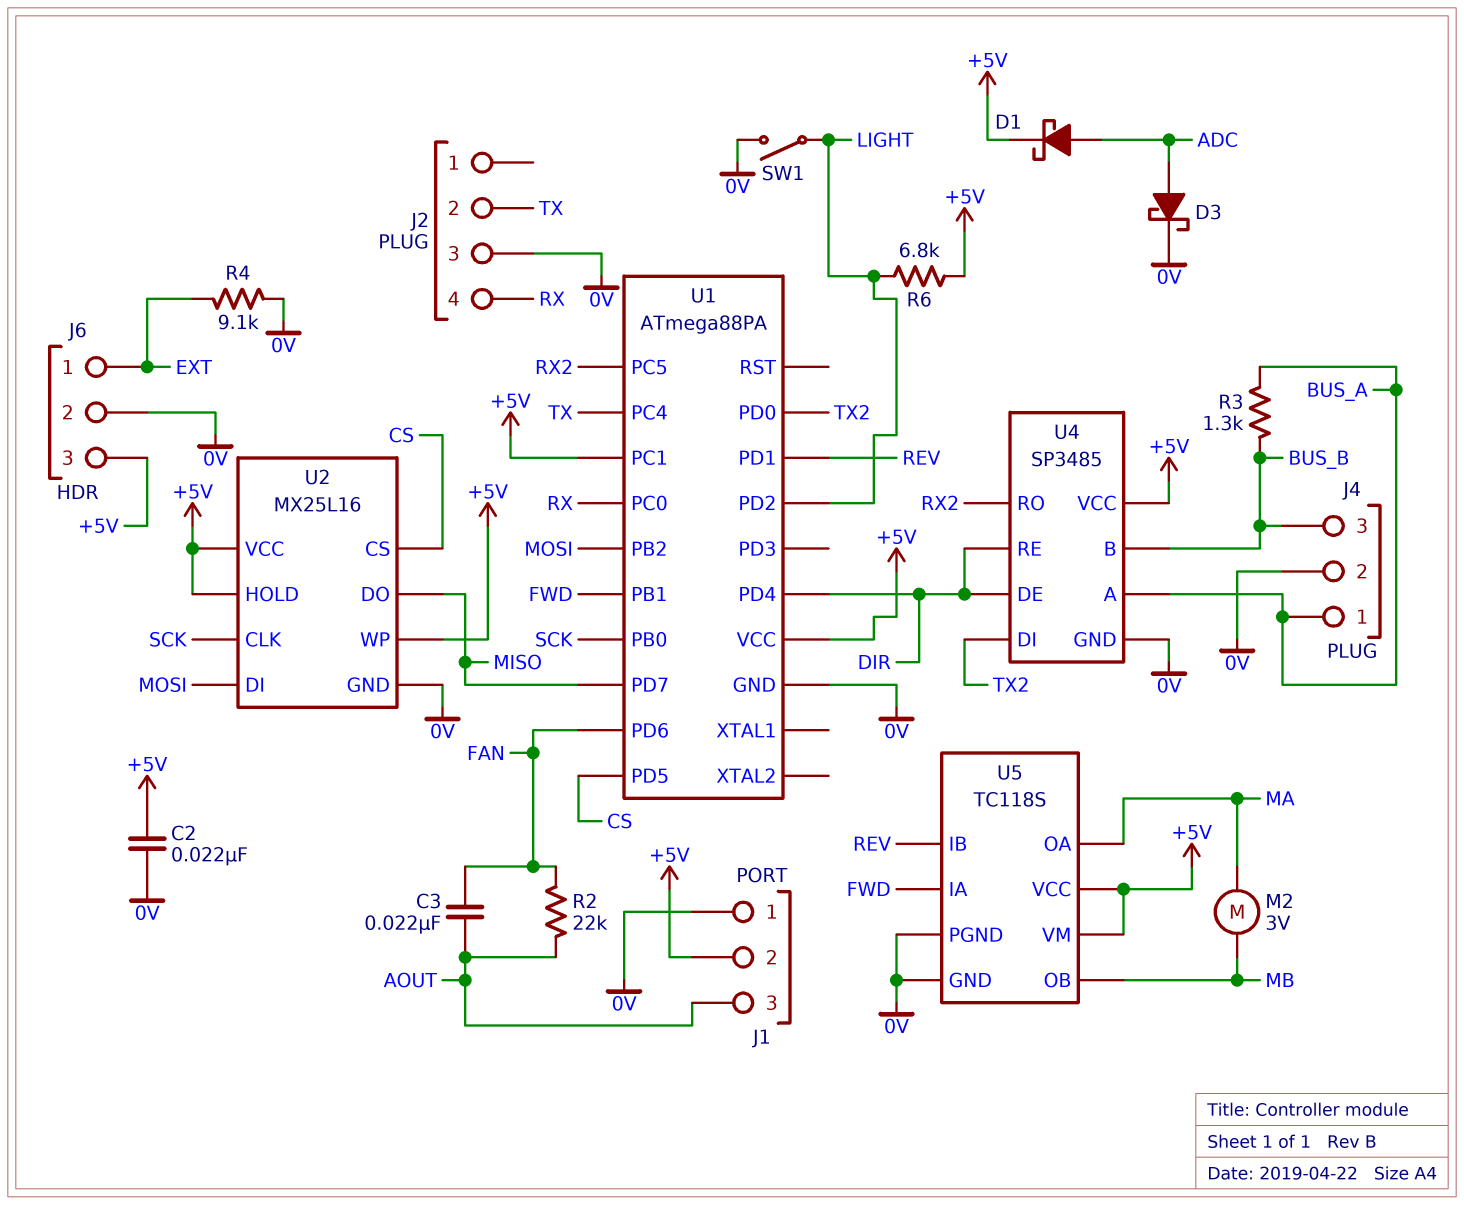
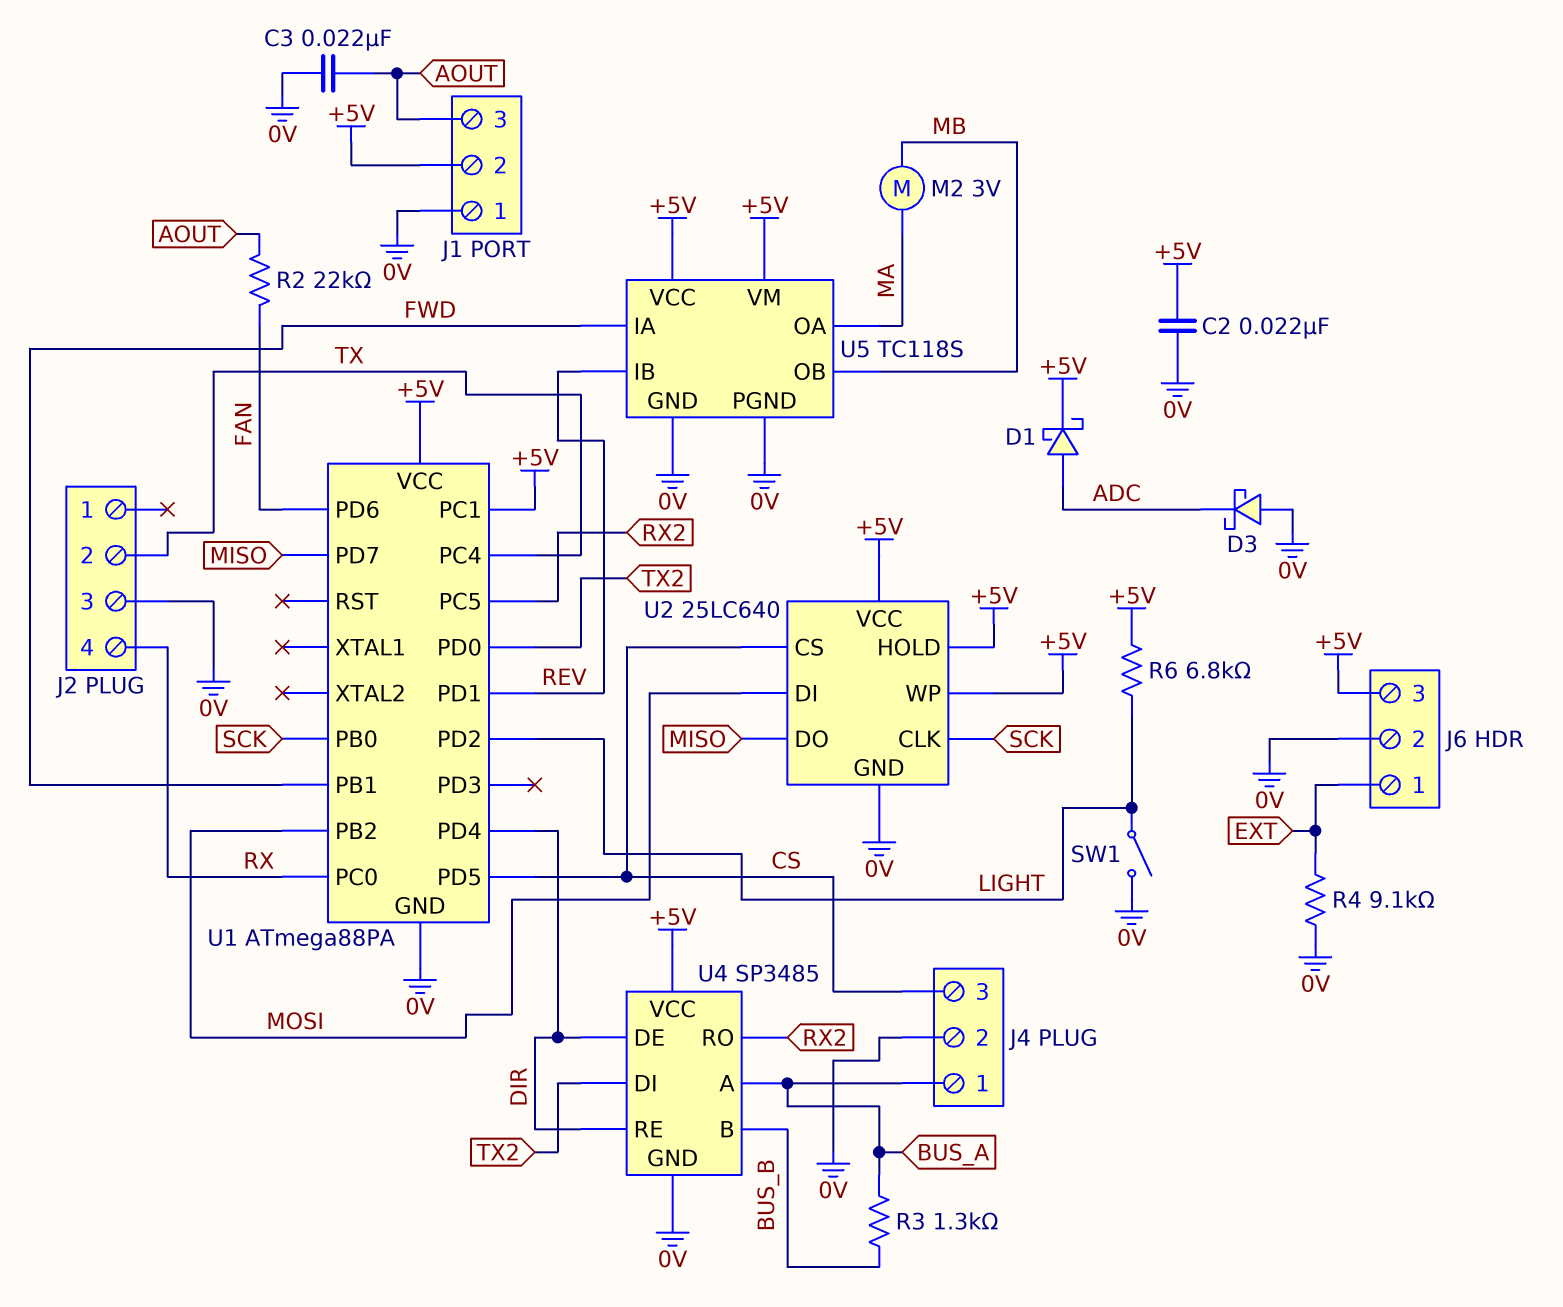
C3: 22nF (AOUT, FAN) -> 22nF (0V, AOUT)
D3: schottky (A ADC, K 0V) -> schottky (A 0V, K ADC)
J4 pin 3: BUS_B -> CS
U2: MX25L16 -> 25LC640

